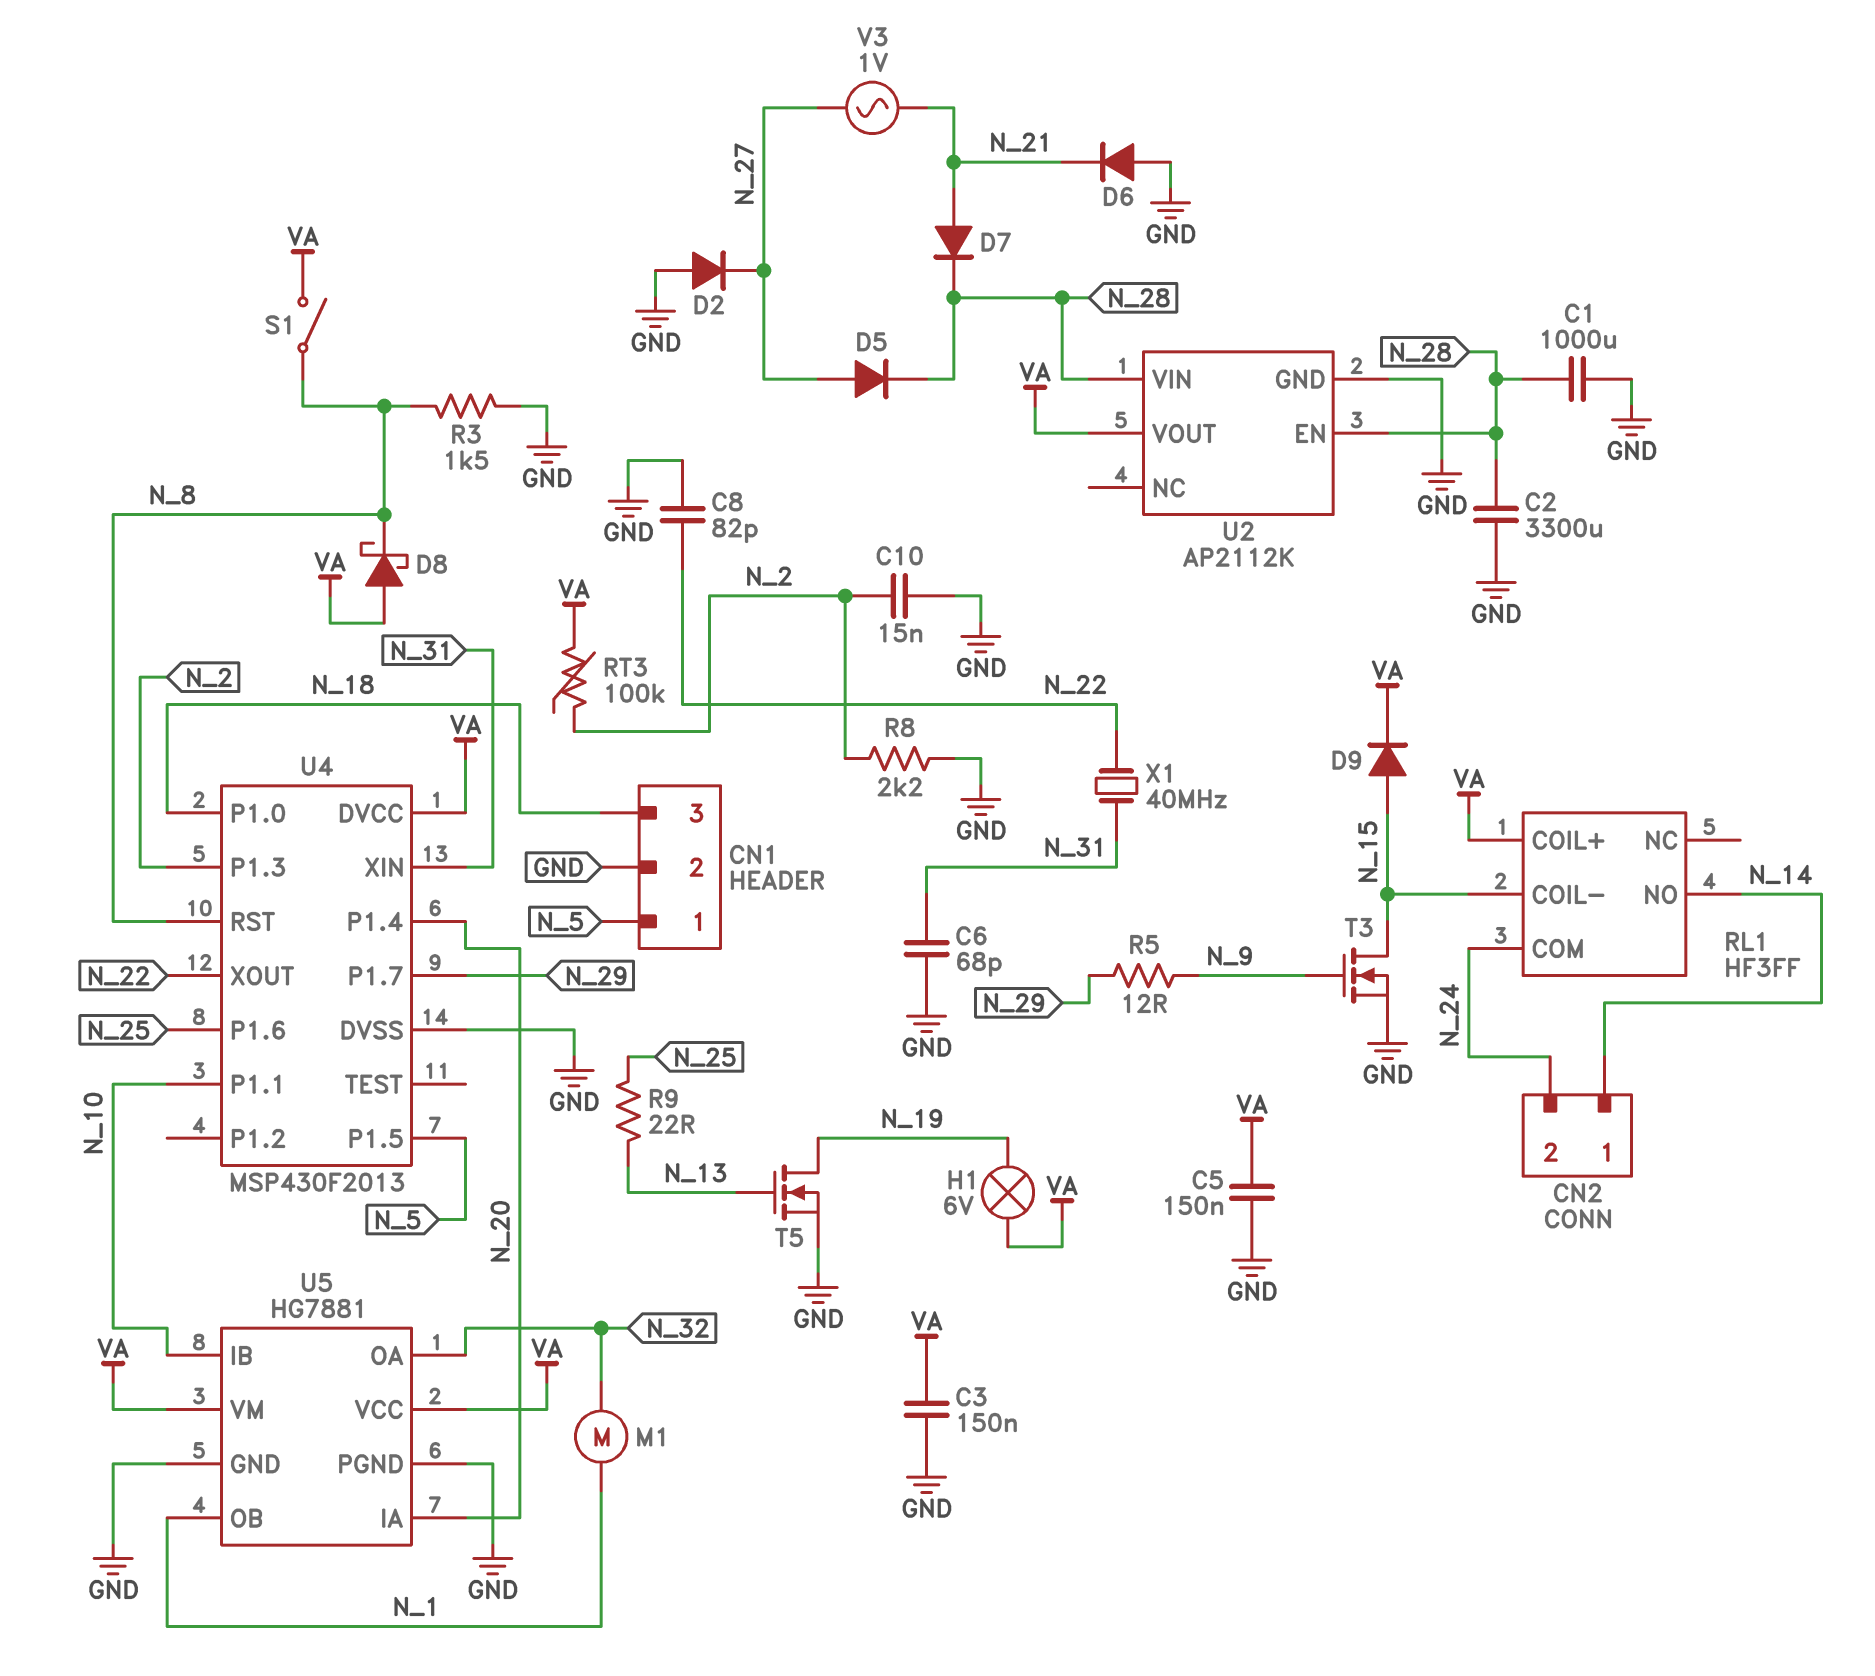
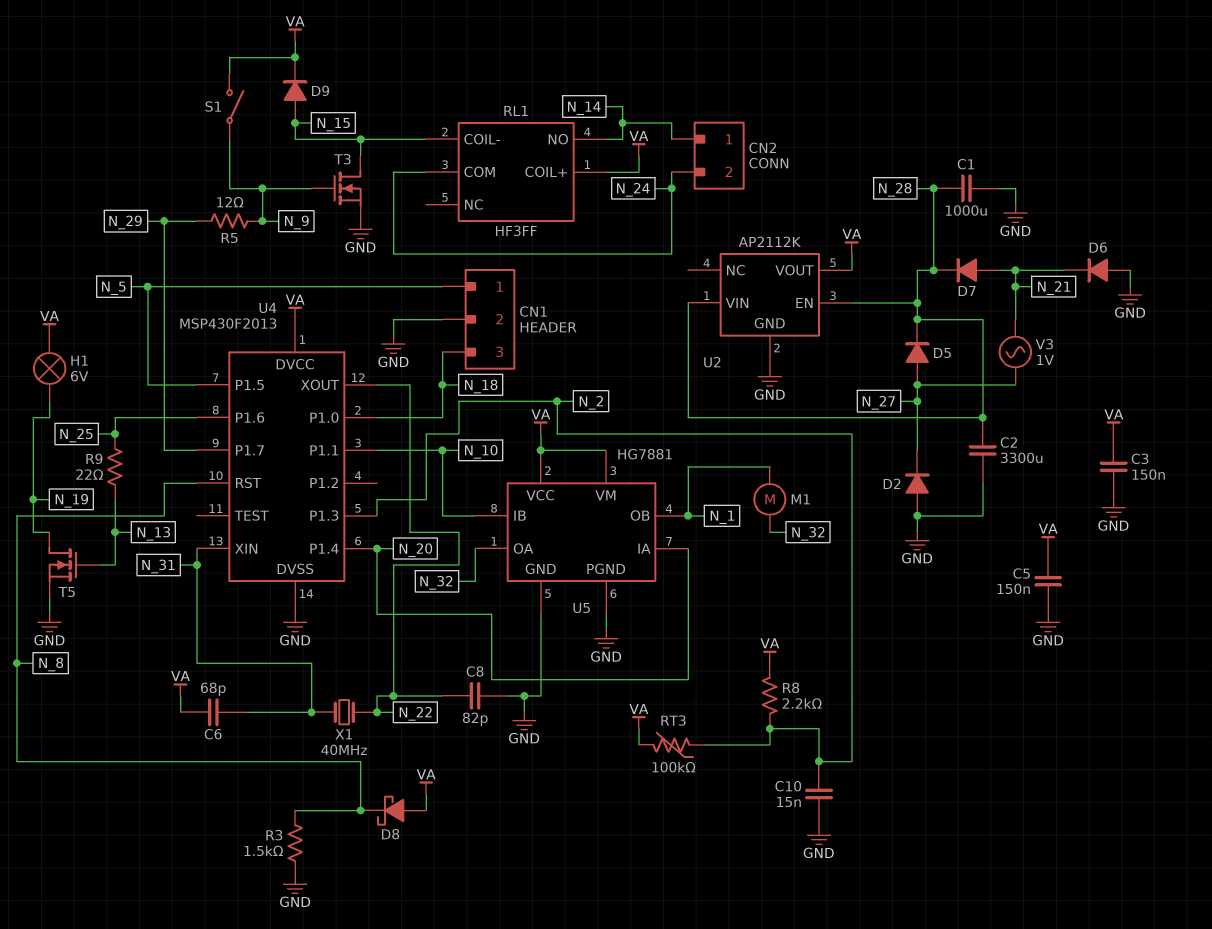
C6: 68pF (GND, N_31) -> 68pF (N_31, VA)
R8: 2.2k (GND, N_2) -> 2.2k (N_2, VA)
S1: switch (N_8, VA) -> switch (N_9, VA)

